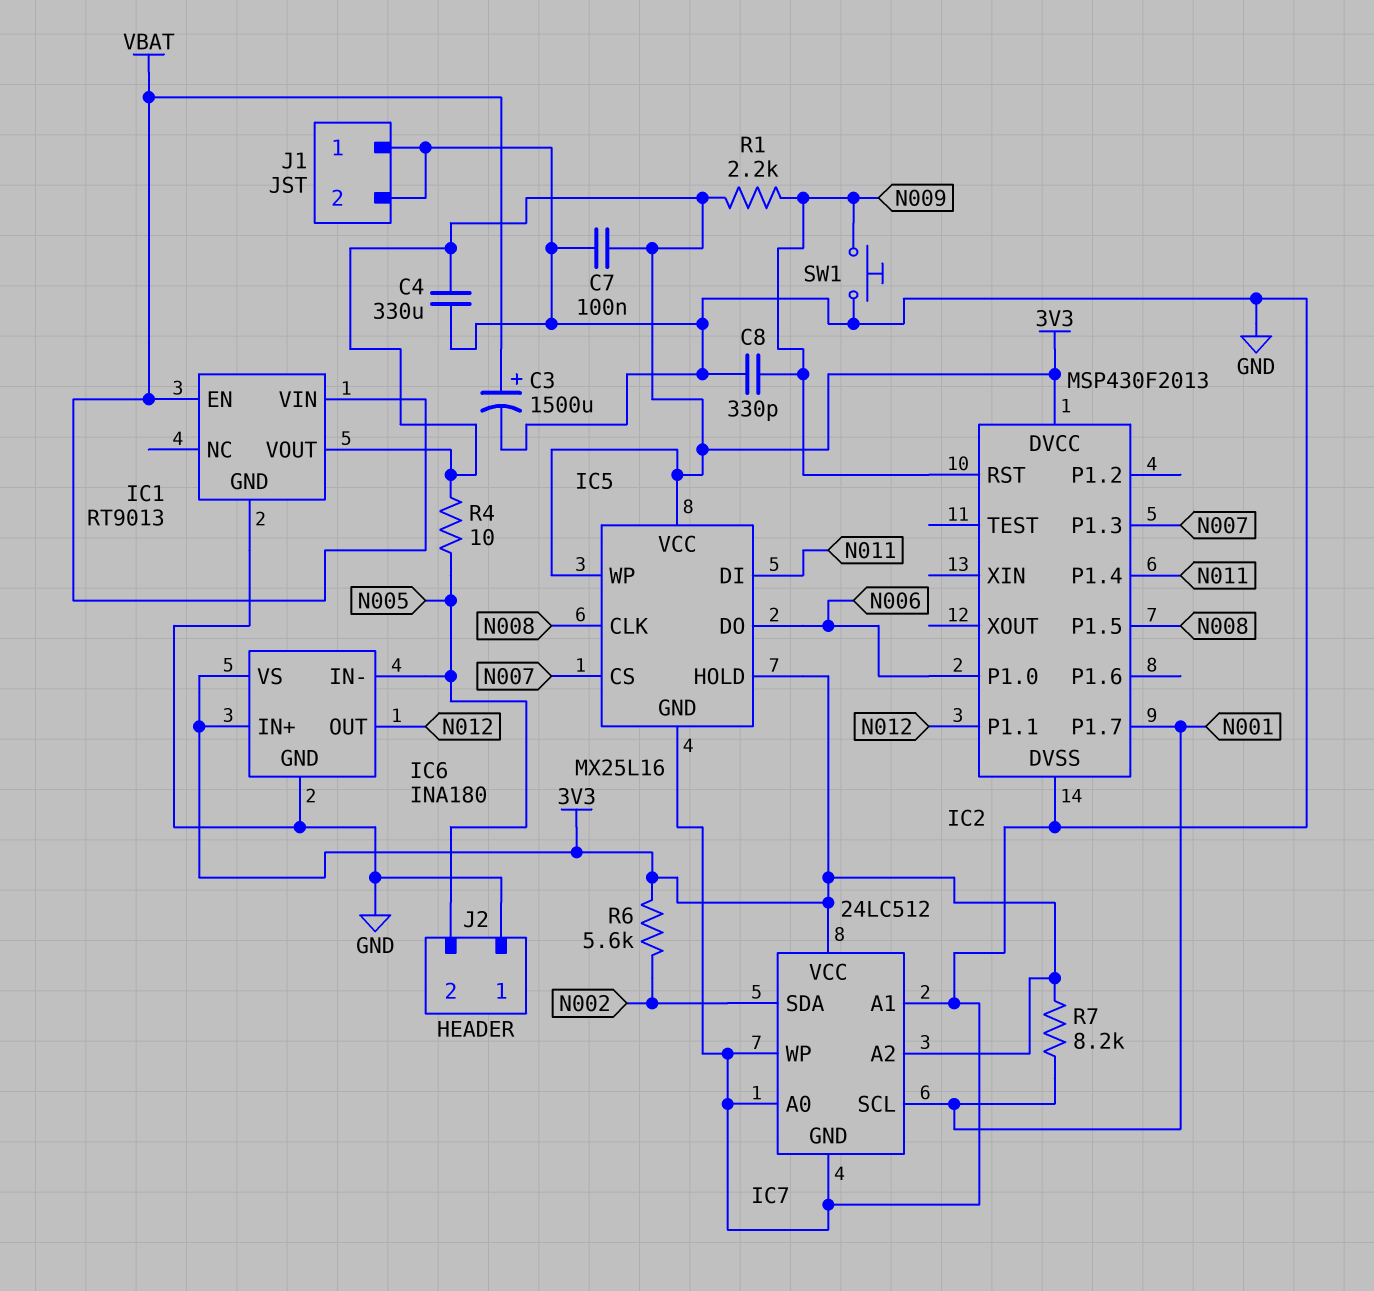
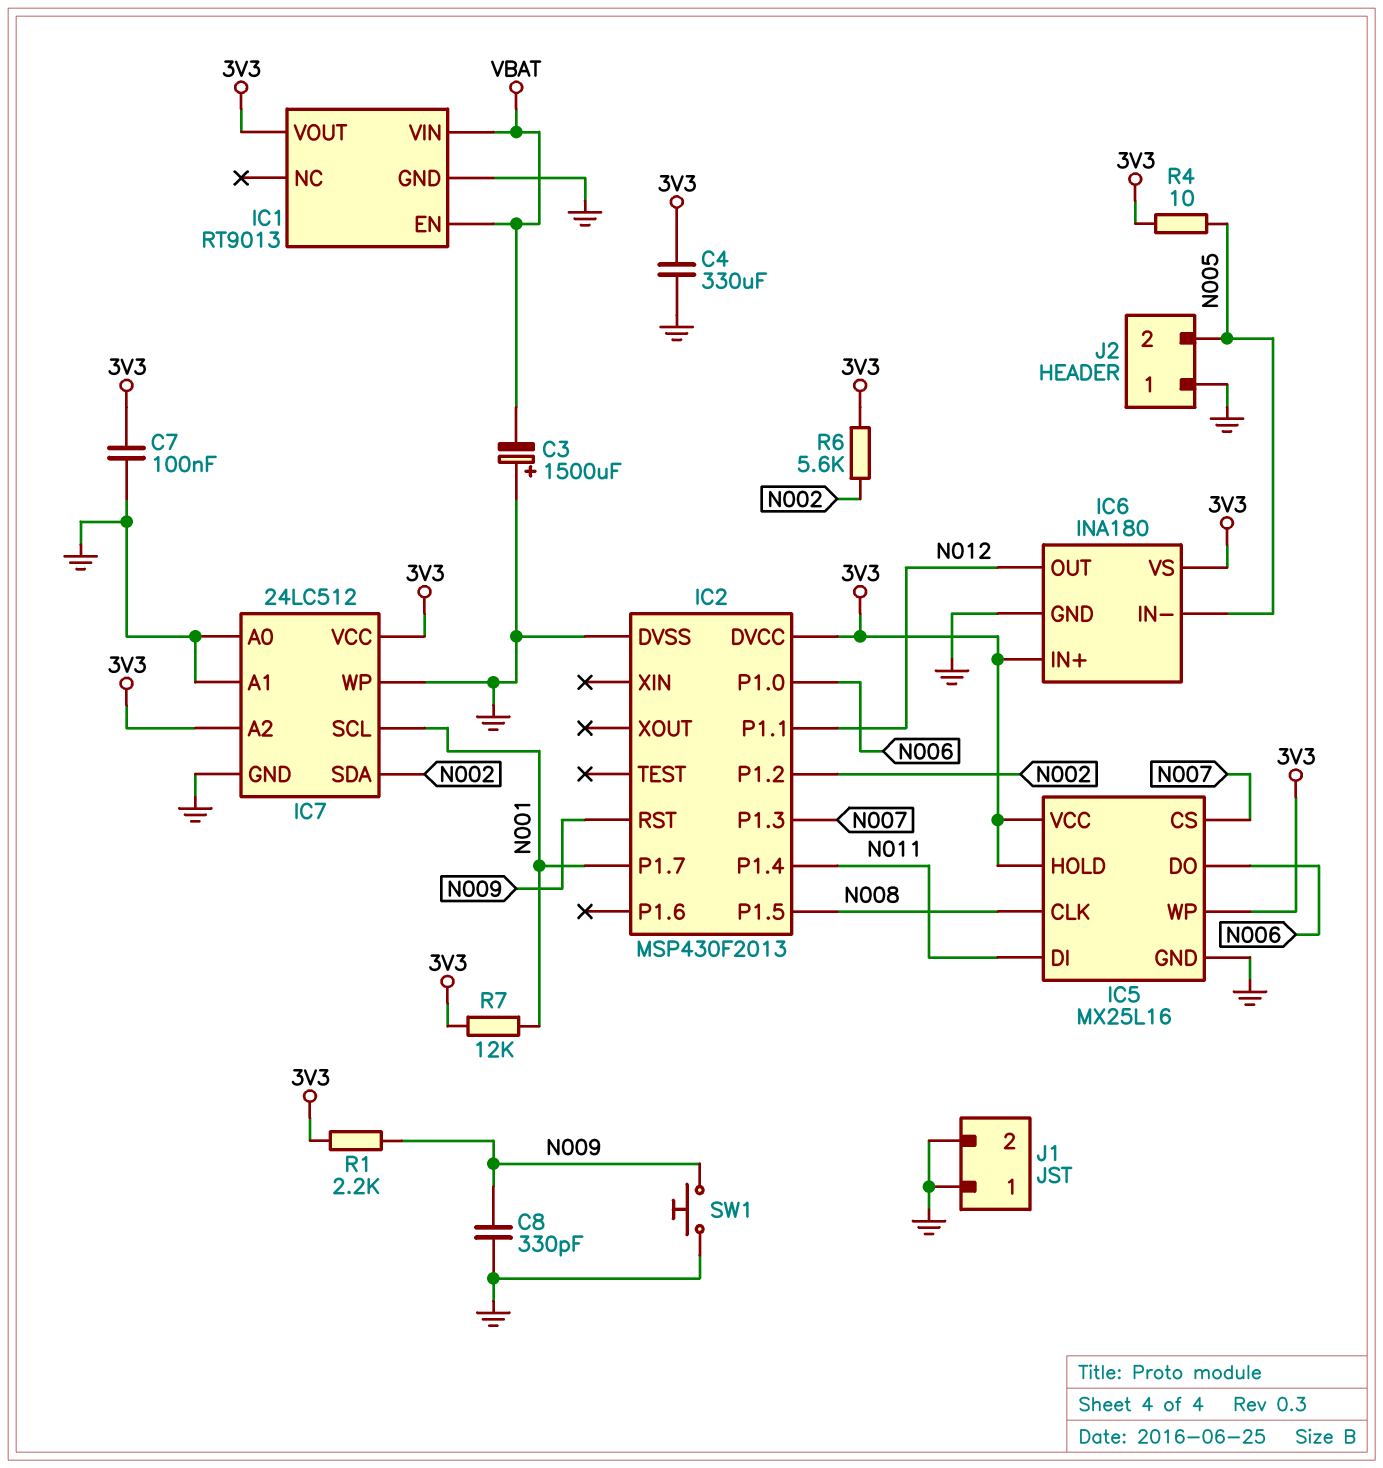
C3: 1500uF (plus VBAT, minus GND) -> 1500uF (plus GND, minus VBAT)
IC2 pin P1.2: none -> N002
R7: 8.2k (3V3, N001) -> 12k (3V3, N001)

